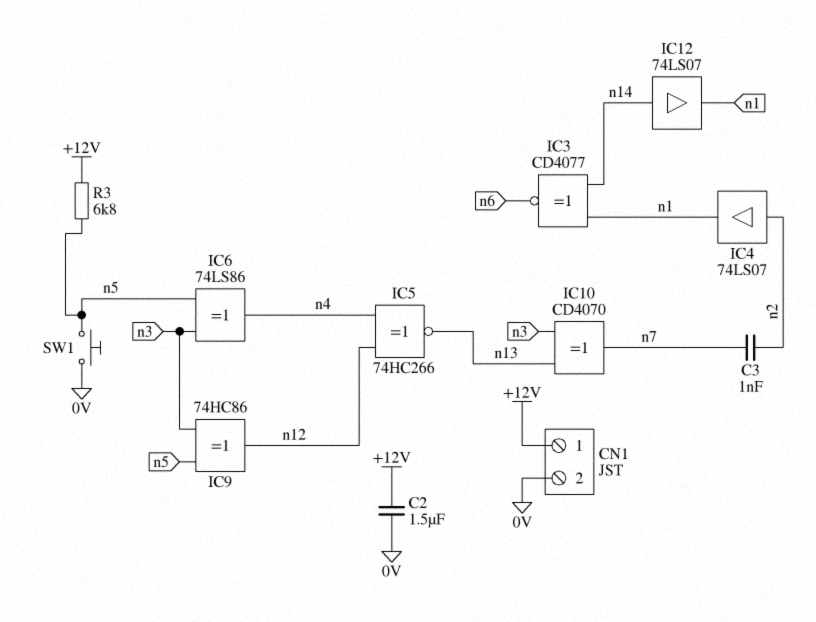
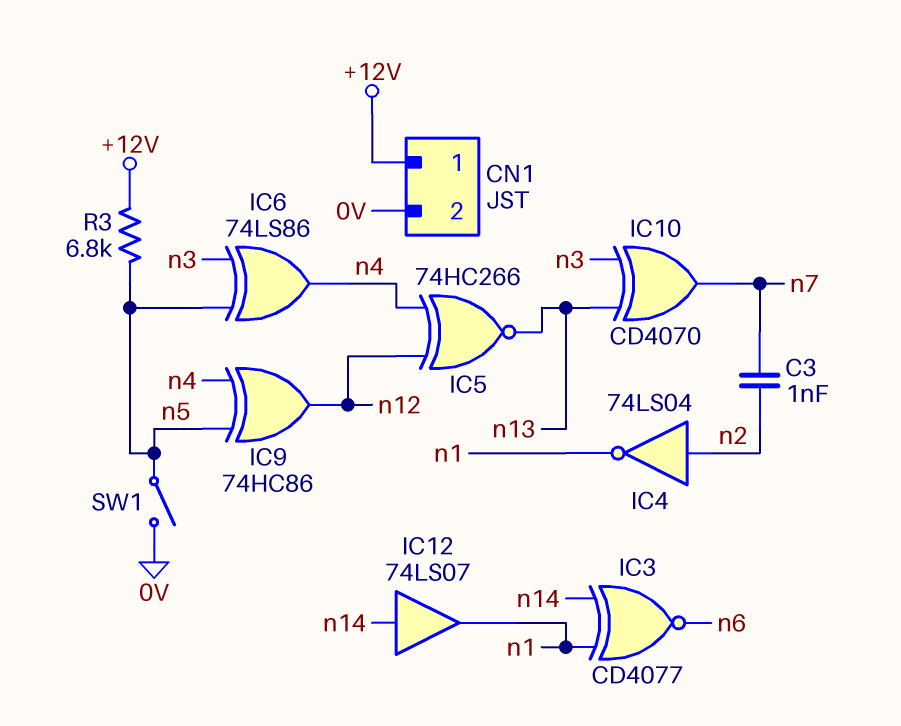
C2: 1.5uF (+12V, 0V) -> none
IC4: buffer 74LS07 (in n2, out n1) -> NOT 74LS04 (in n2, out n1)
IC9: XOR 74HC86 (in n3, in n5, out n12) -> XOR 74HC86 (in n4, in n5, out n12)
SW1: button (0V, n5) -> switch (0V, n5)

